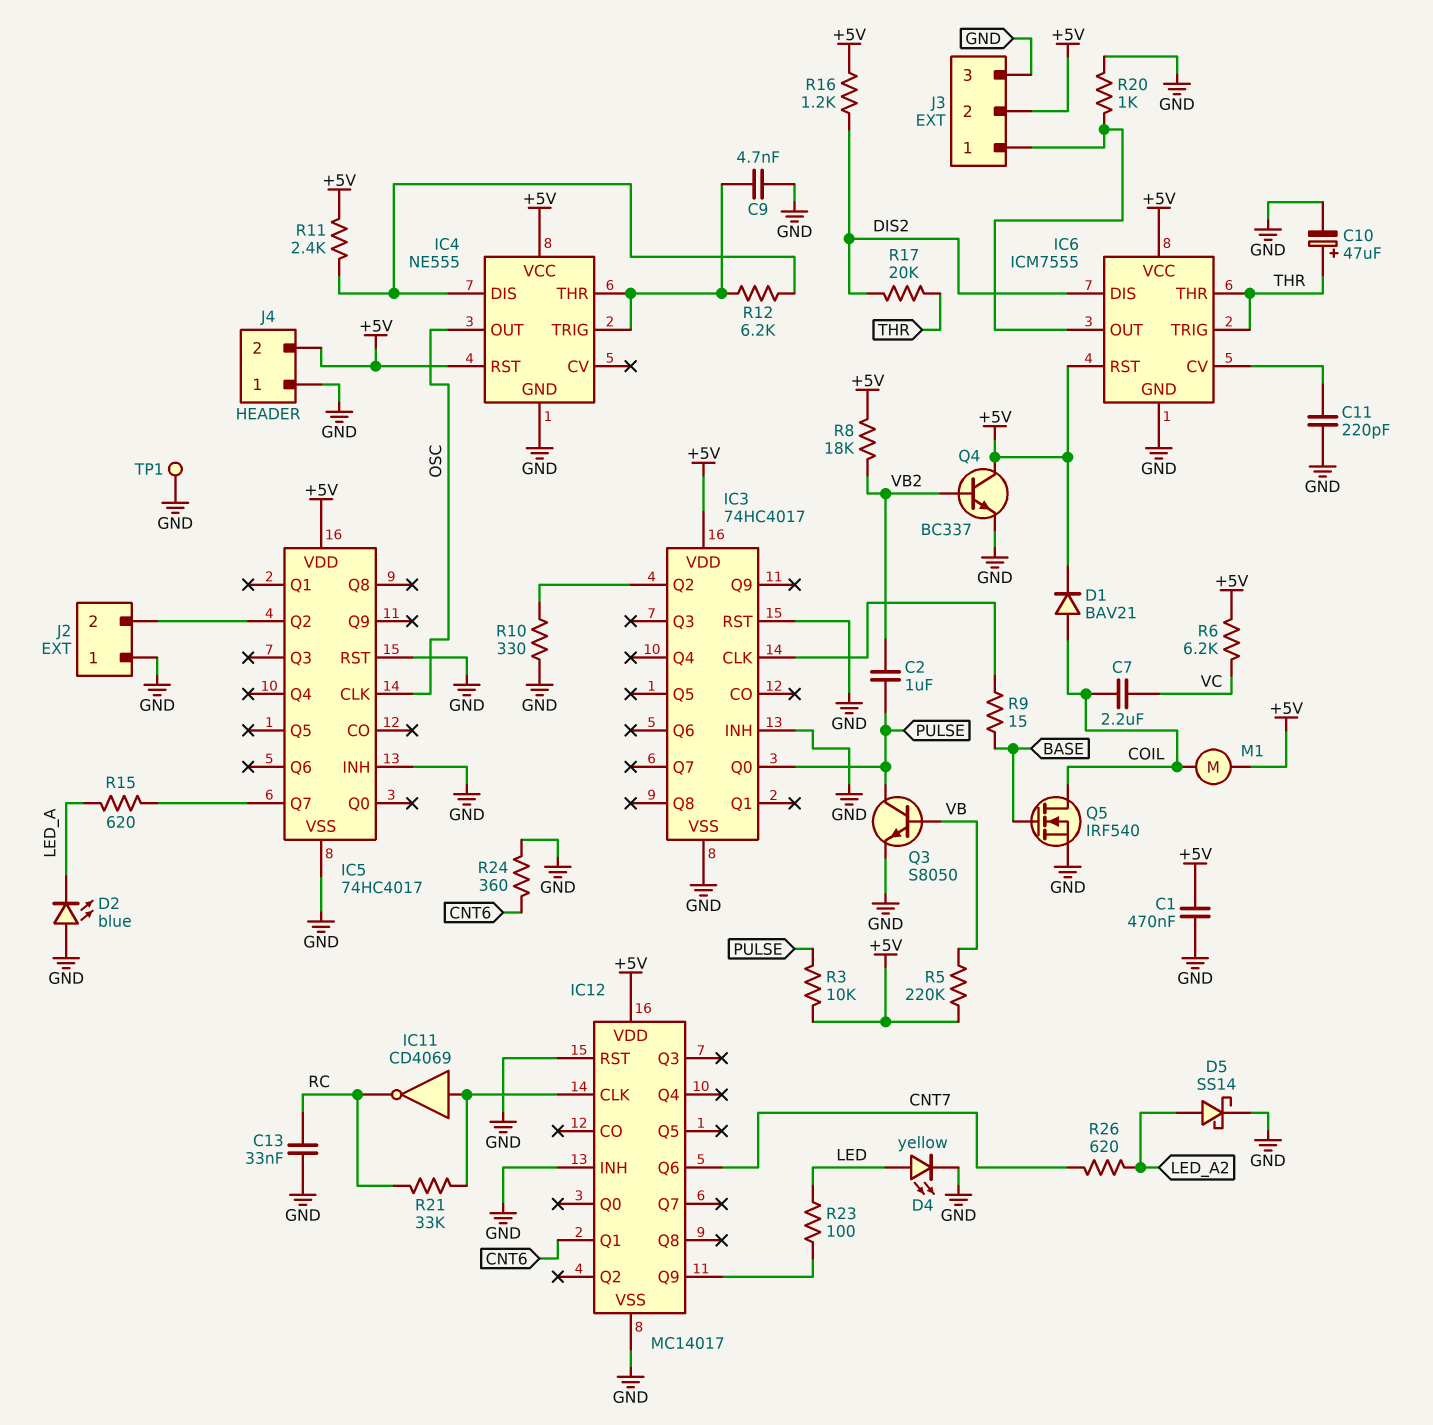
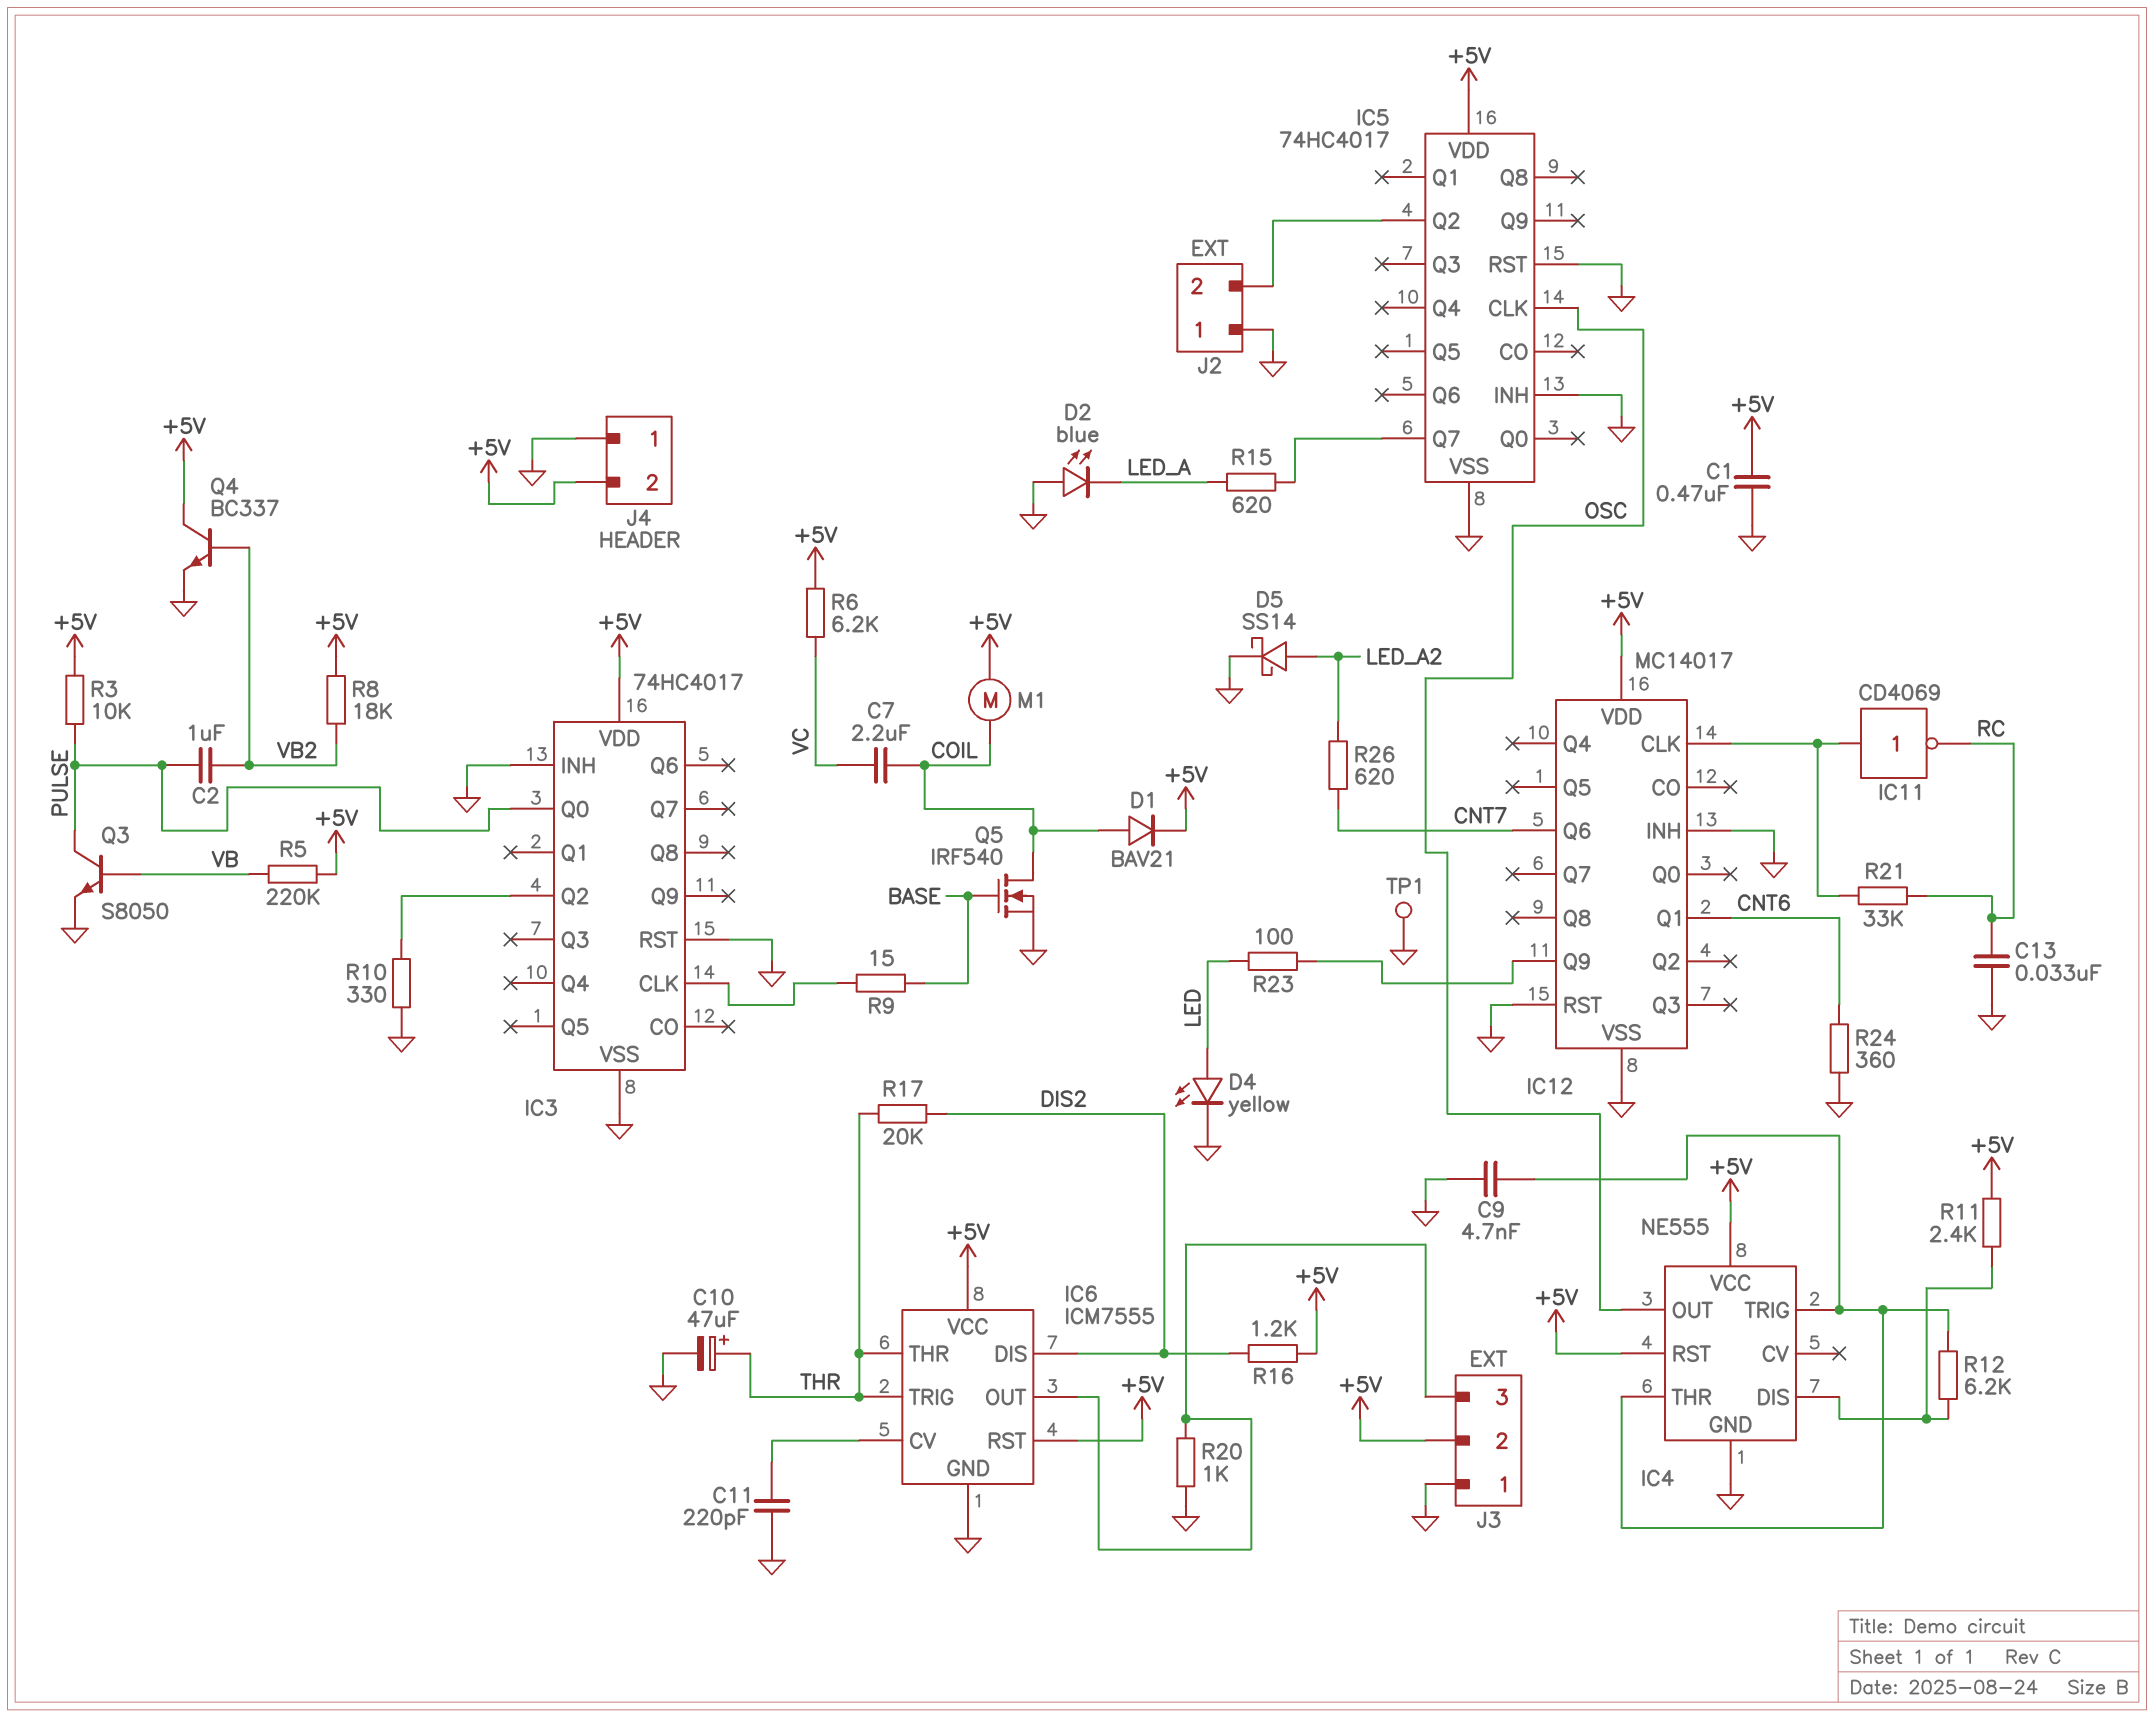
J3 pin 1: IC6/OUT -> GND
J3 pin 3: GND -> IC6/OUT

